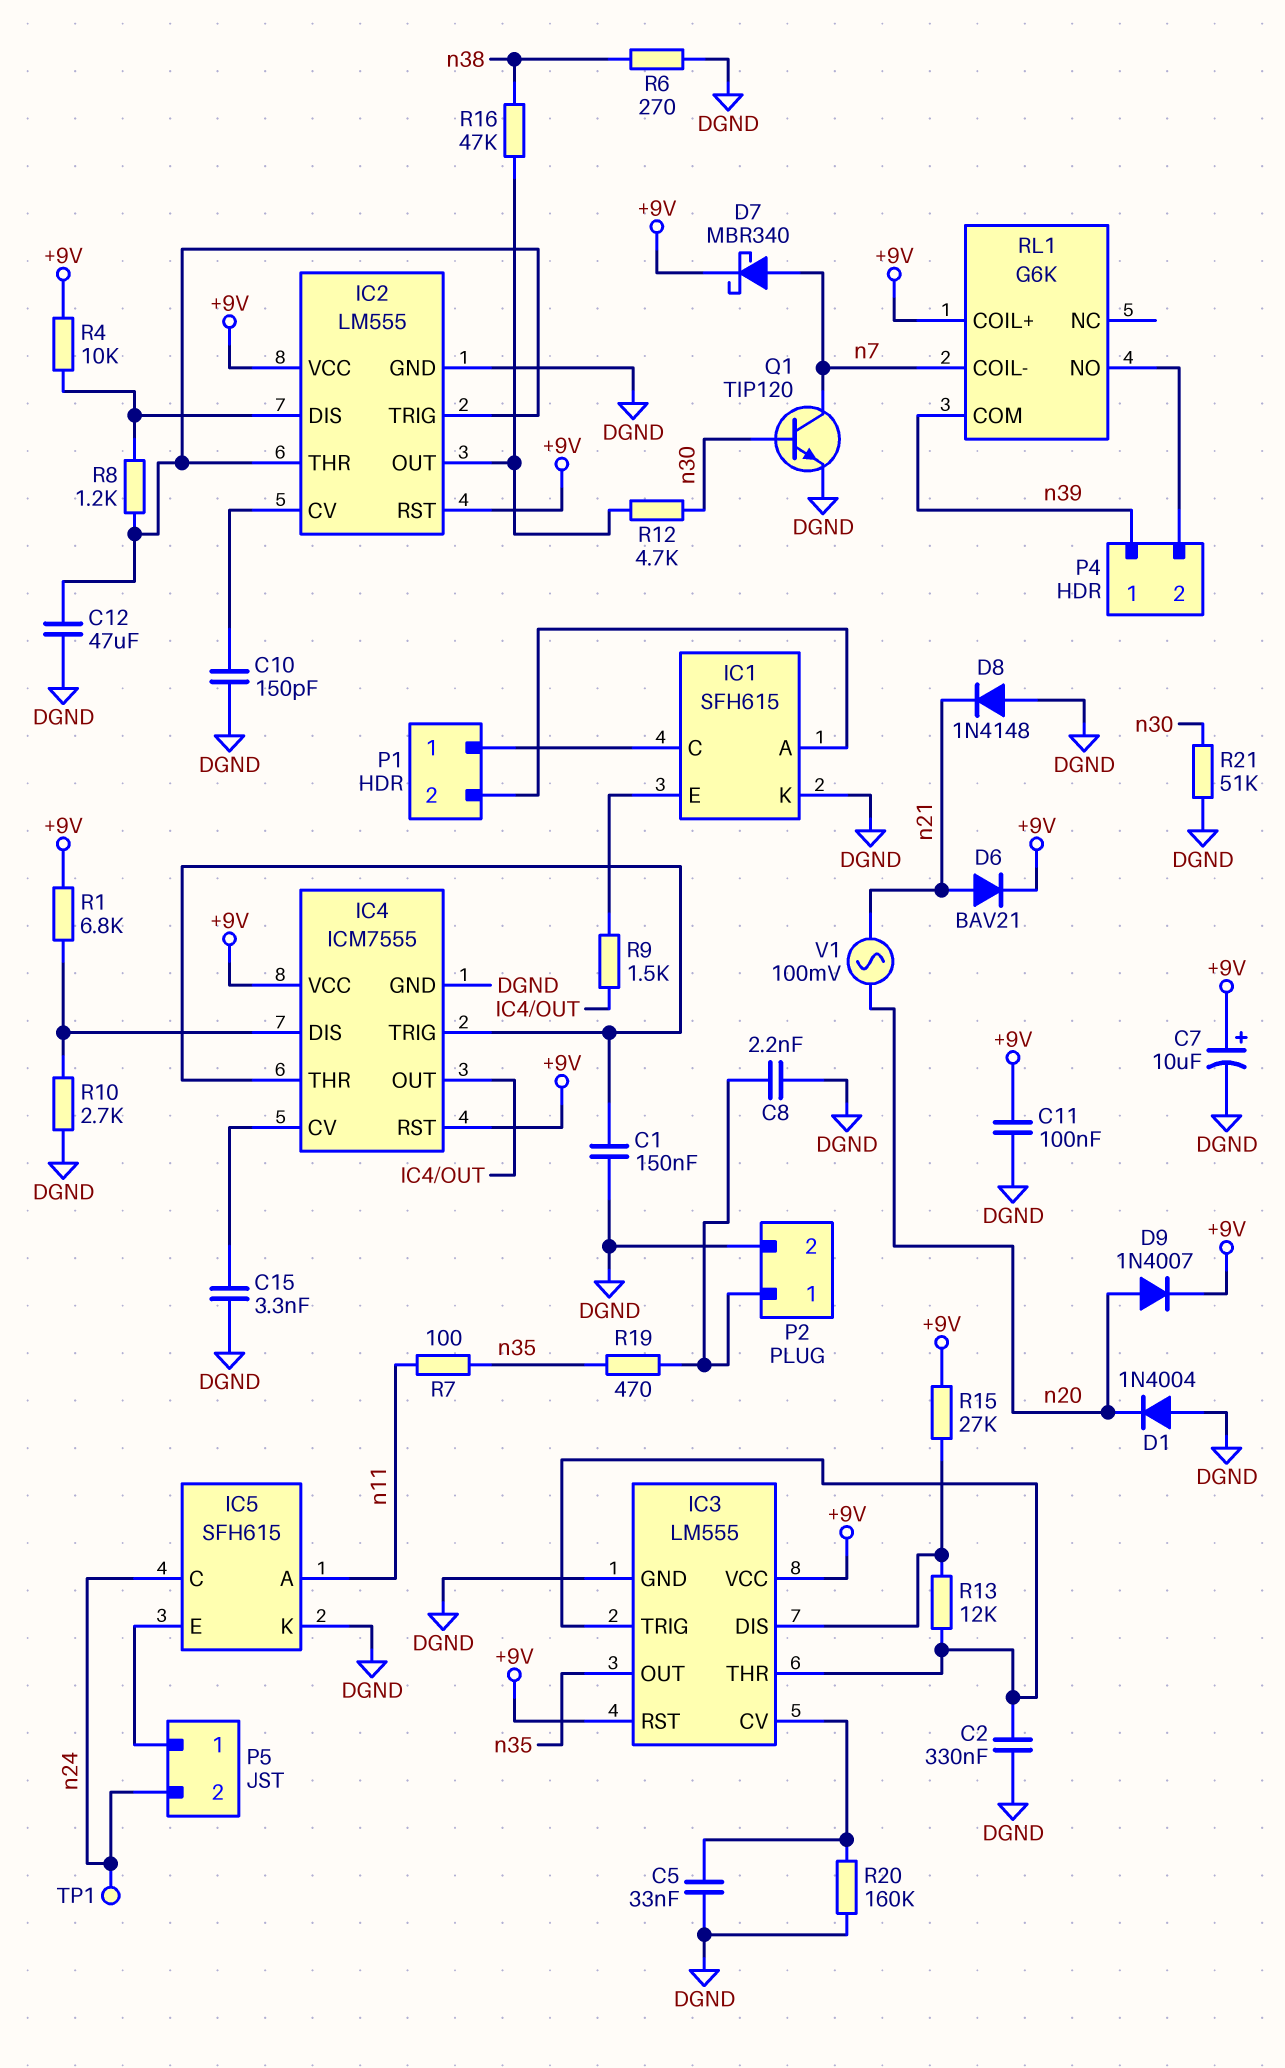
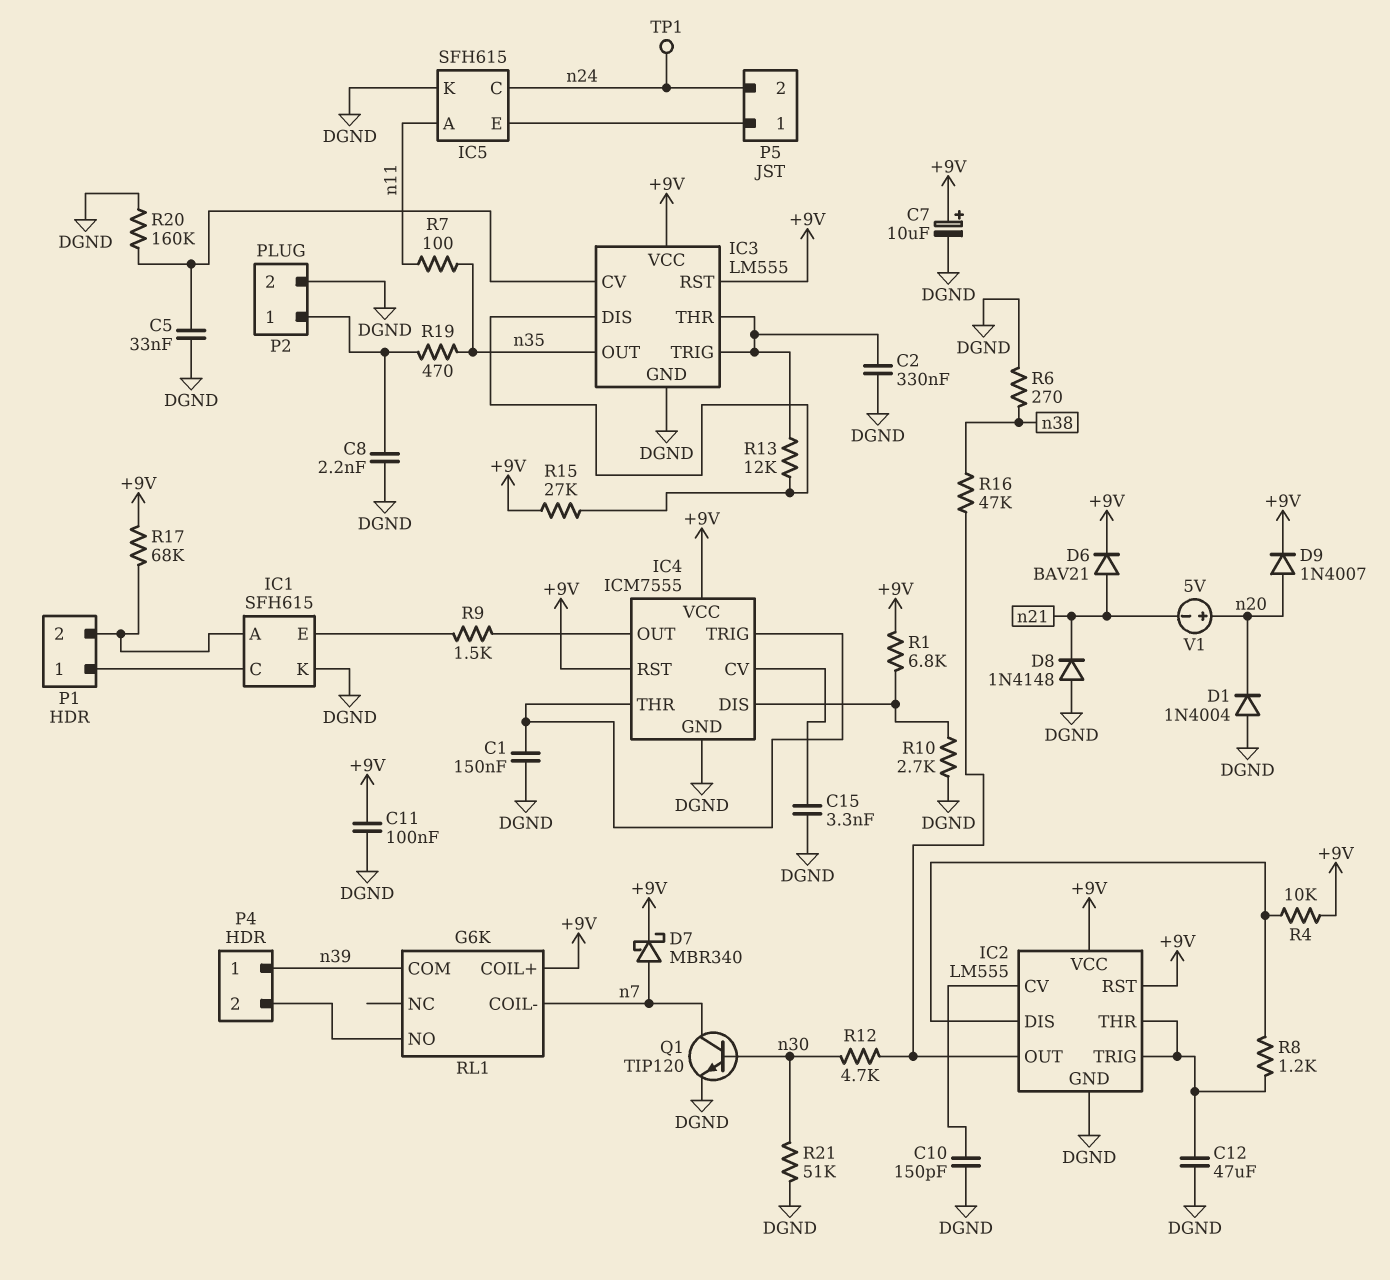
R17: none -> 68k (+9V, IC1/A)
V1: AC 100mV (n20, n21) -> 5V (plus n20, minus n21)

